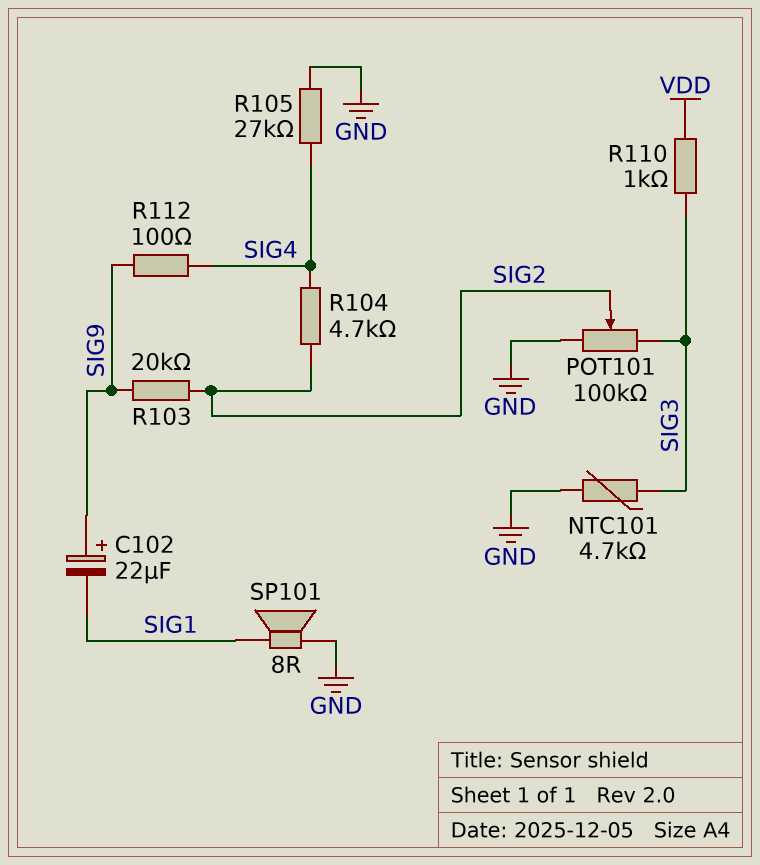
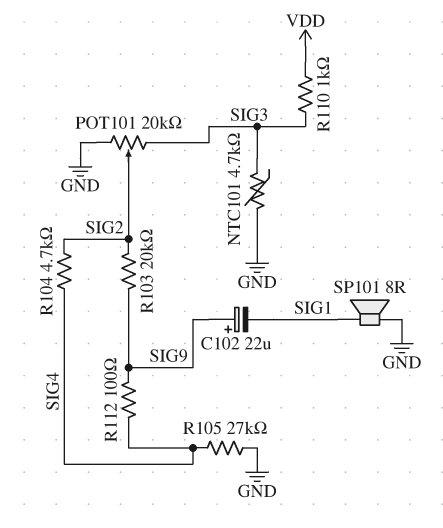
POT101: 100k (GND, SIG3, wiper SIG2) -> 20k (GND, SIG3, wiper SIG2)

